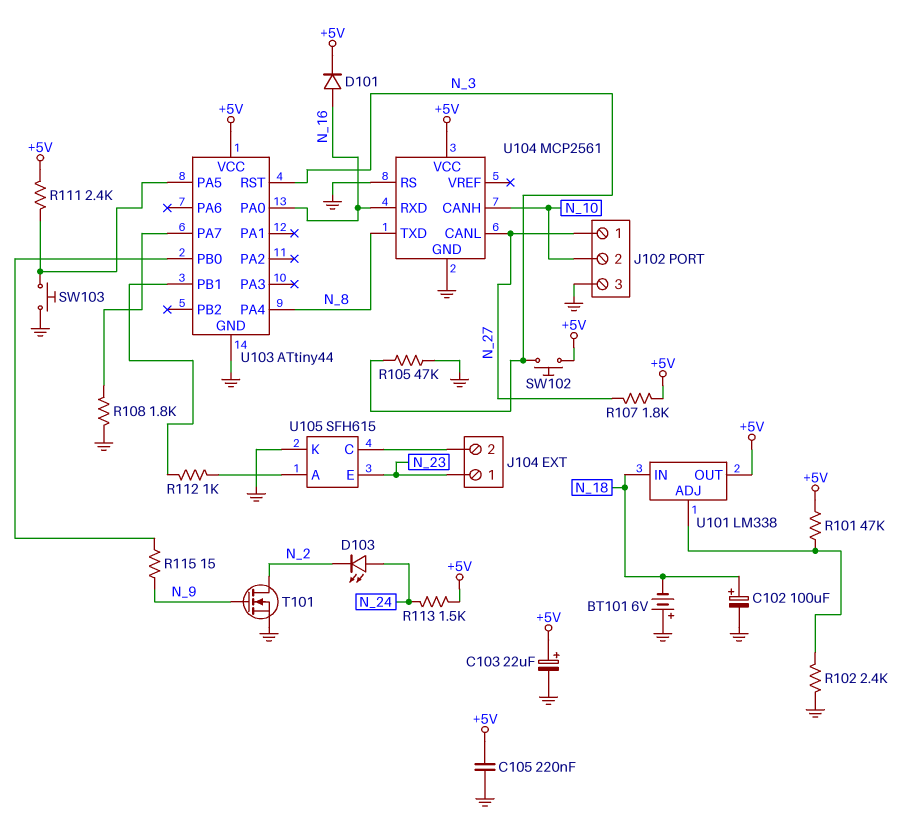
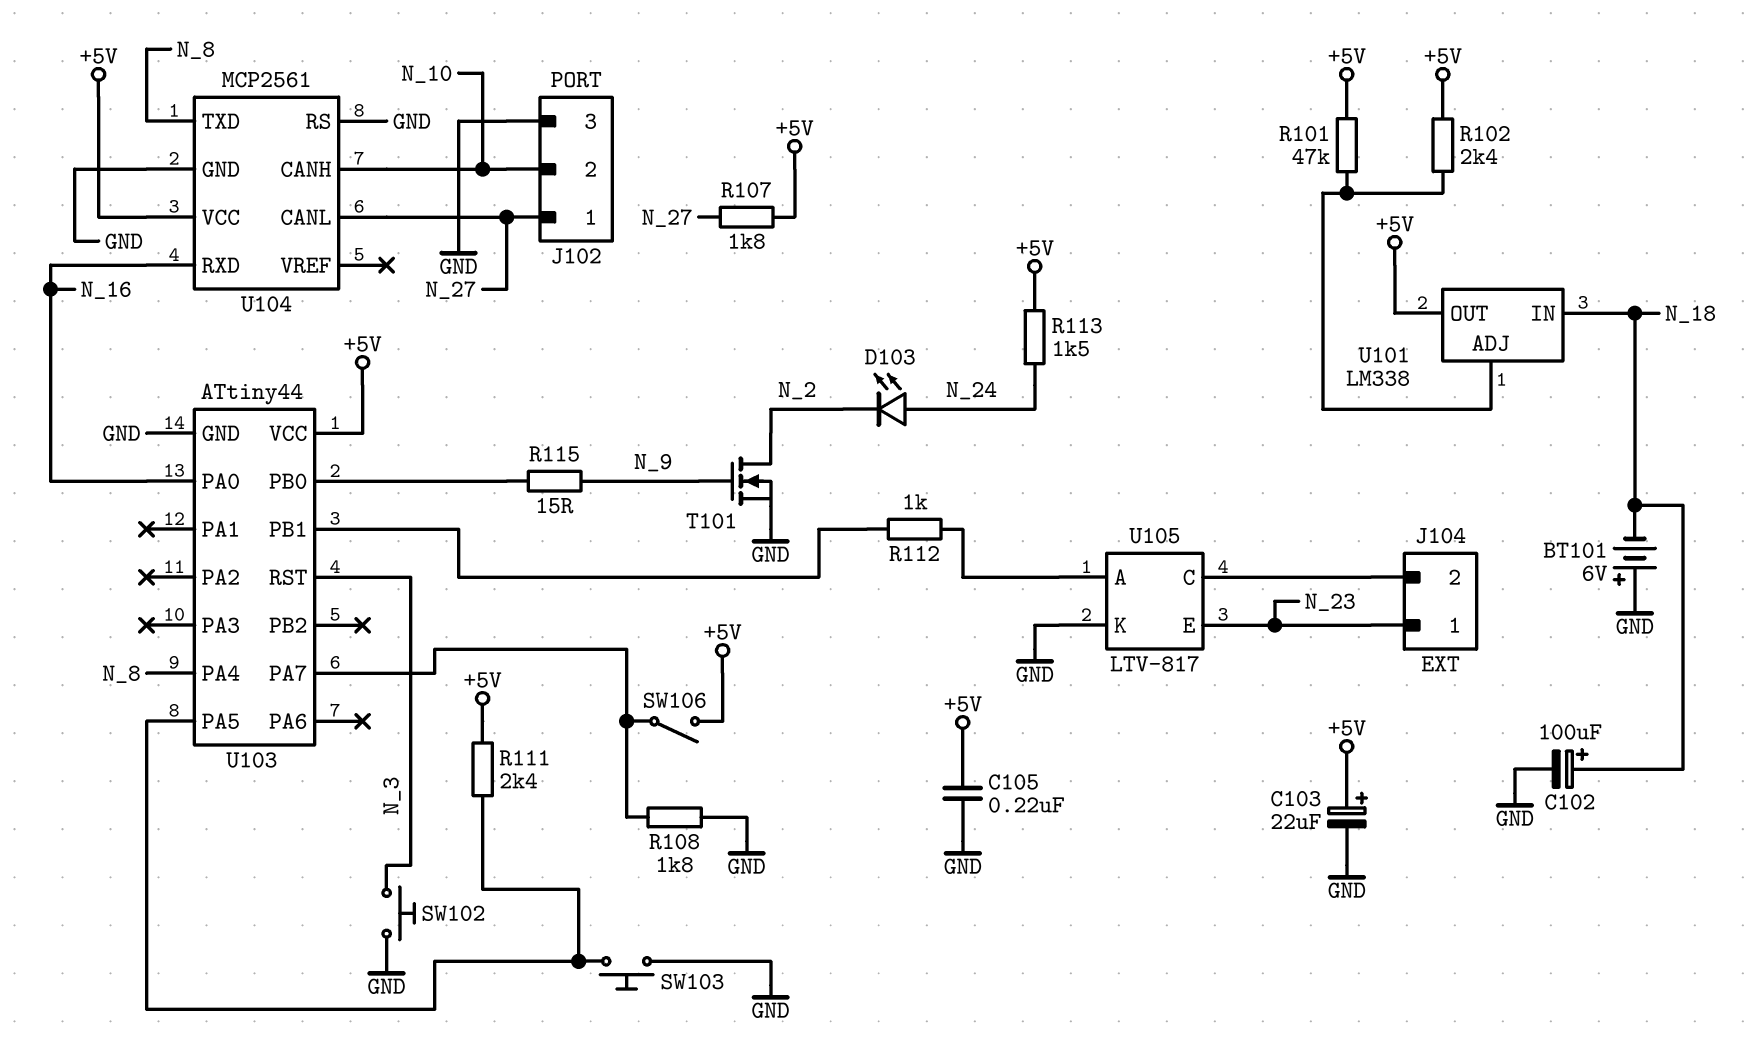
D101: diode (A N_16, K +5V) -> none
R102: 2.4k (GND, U101/ADJ) -> 2.4k (+5V, U101/ADJ)
R105: 47k (GND, N_3) -> none
SW102: button (+5V, N_3) -> button (GND, N_3)
SW106: none -> switch (+5V, U103/PA7)
U105: SFH615 -> LTV-817

